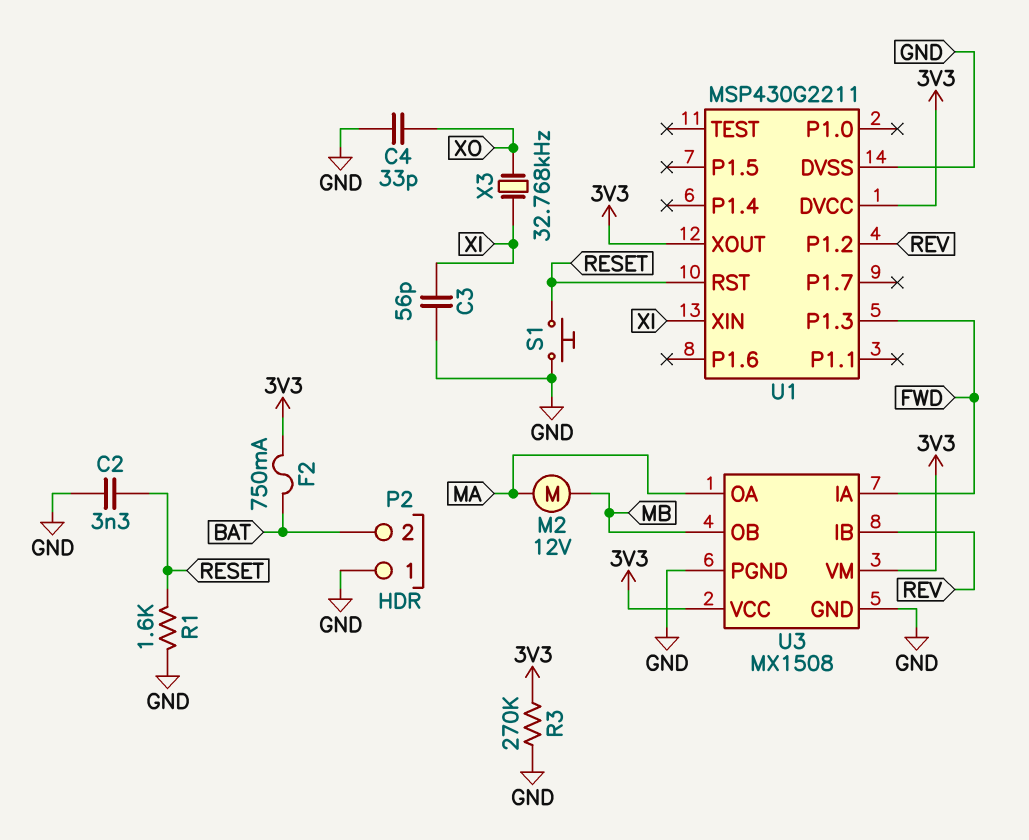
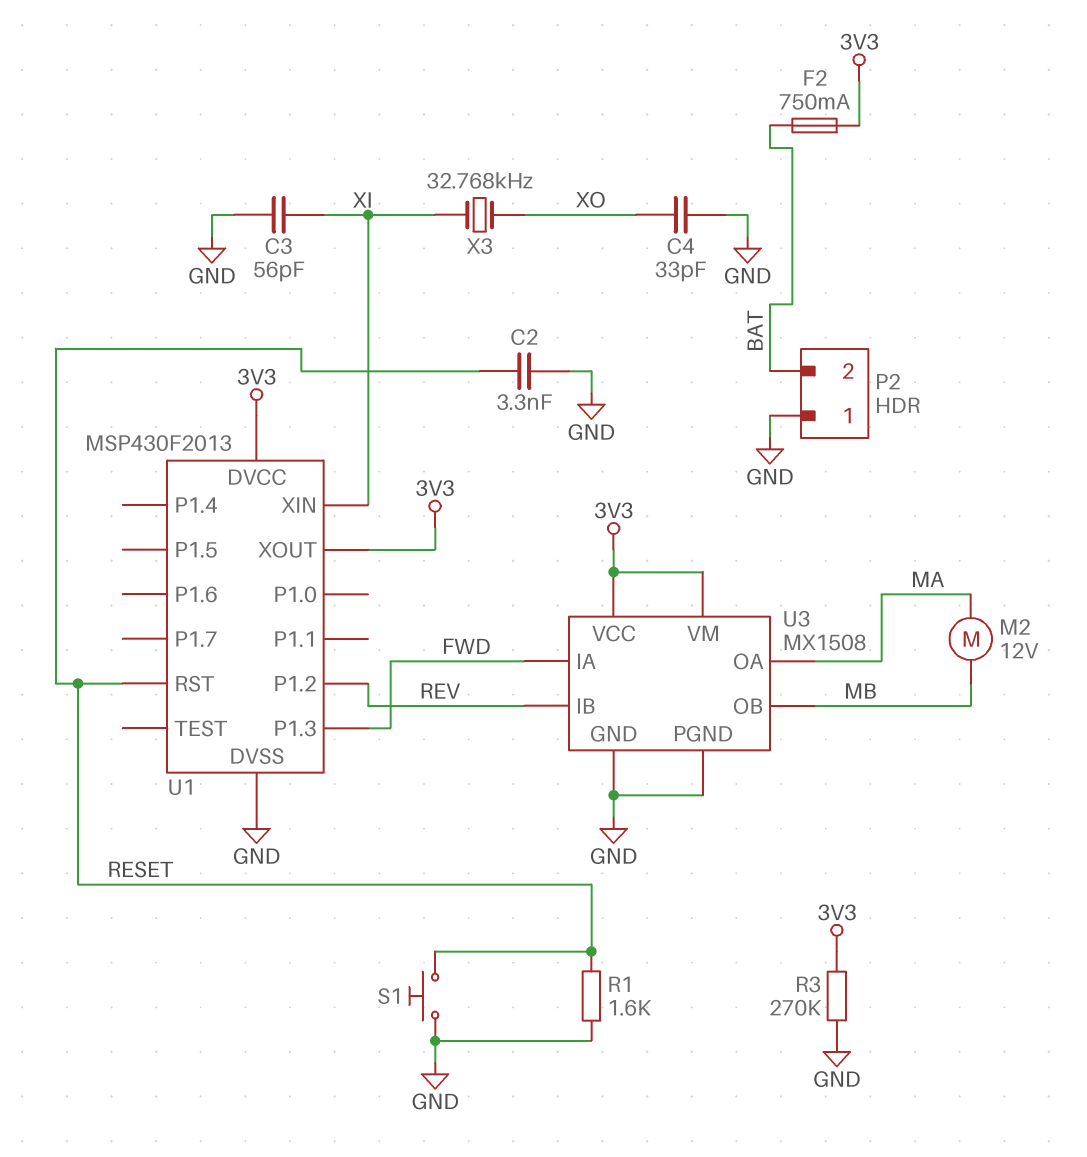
U1: MSP430G2211 -> MSP430F2013

